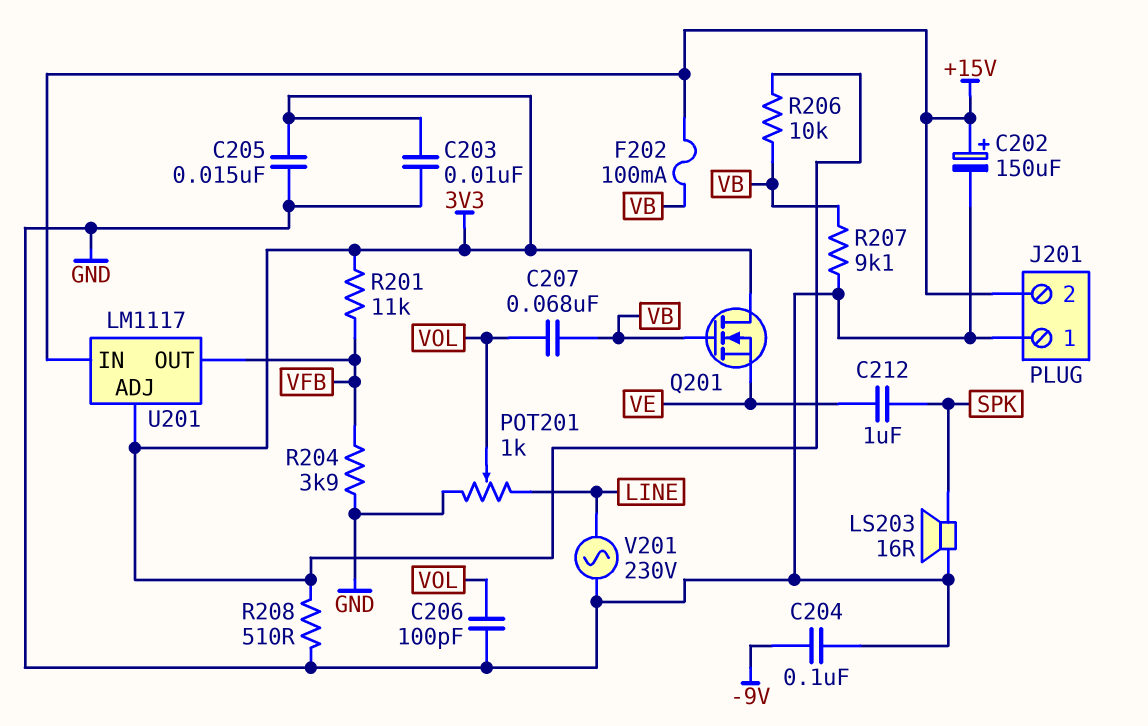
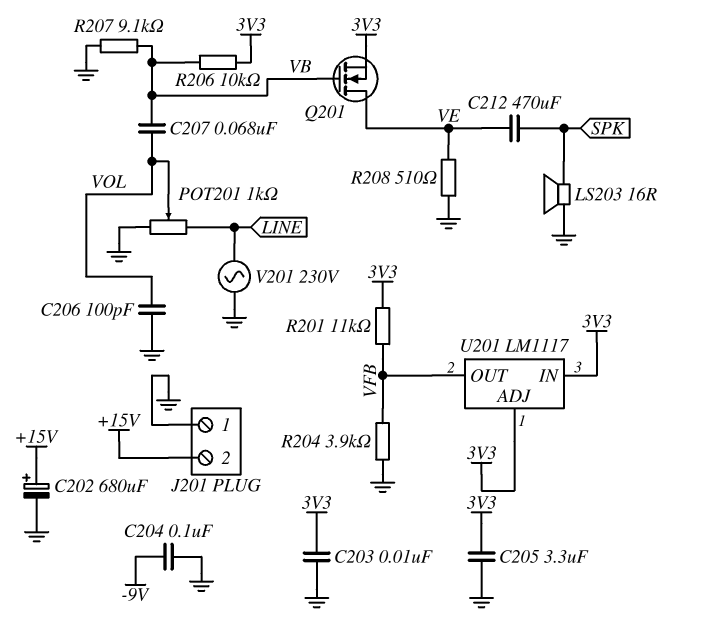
C202: 150uF (plus +15V, minus GND) -> 680uF (plus +15V, minus GND)
C205: 15nF (3V3, GND) -> 3.3uF (3V3, GND)
C212: 1uF (SPK, VE) -> 470uF (SPK, VE)
F202: 100mA (+15V, VB) -> none
Q201: NMOS (G VB, D 3V3, S VE) -> NMOS (G VB, D VE, S 3V3)
R208: 510 (3V3, GND) -> 510 (GND, VE)
U201 pin IN: +15V -> 3V3

